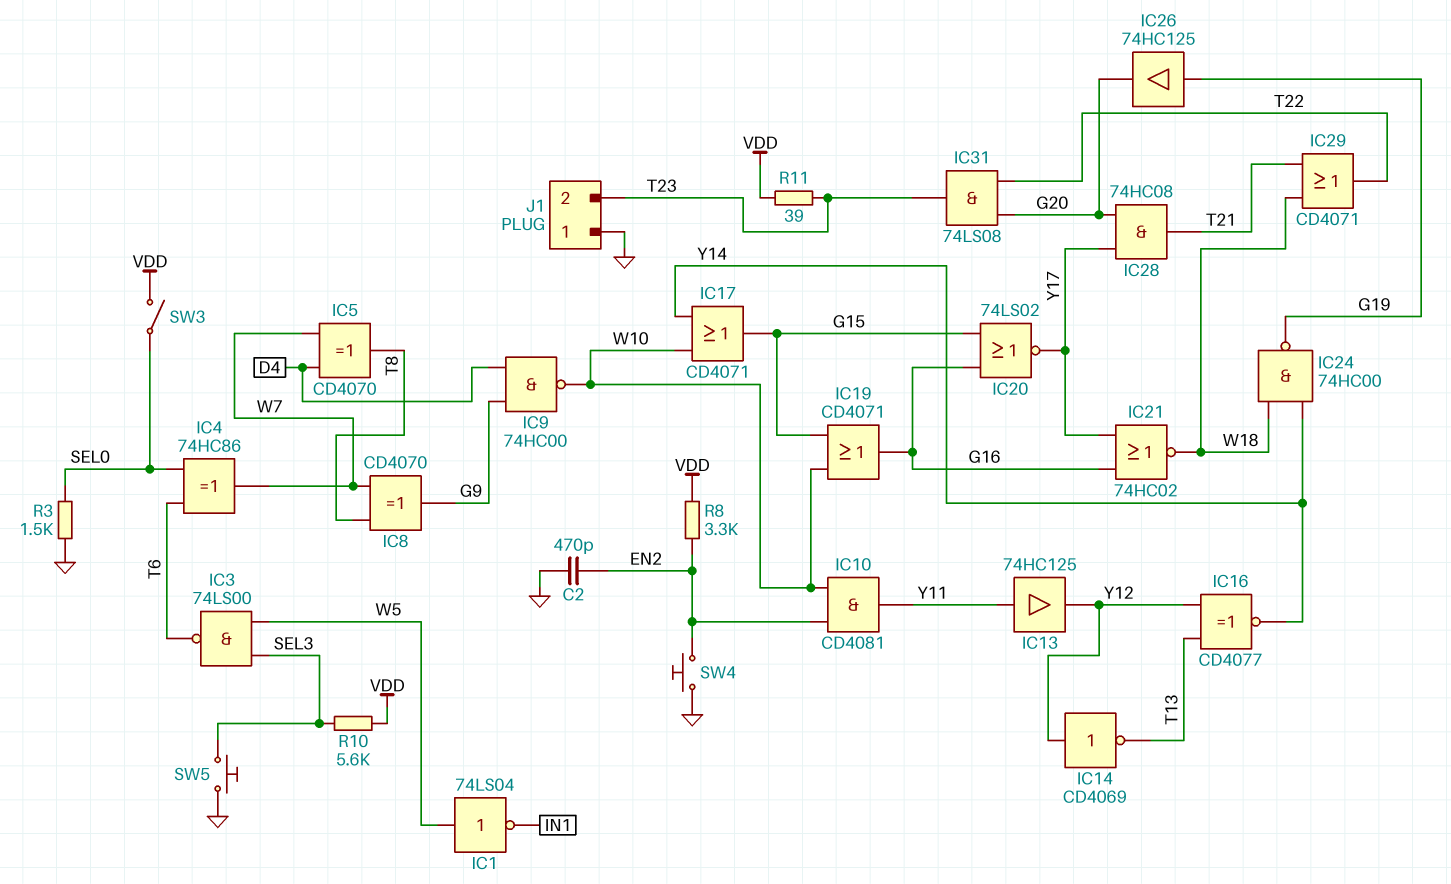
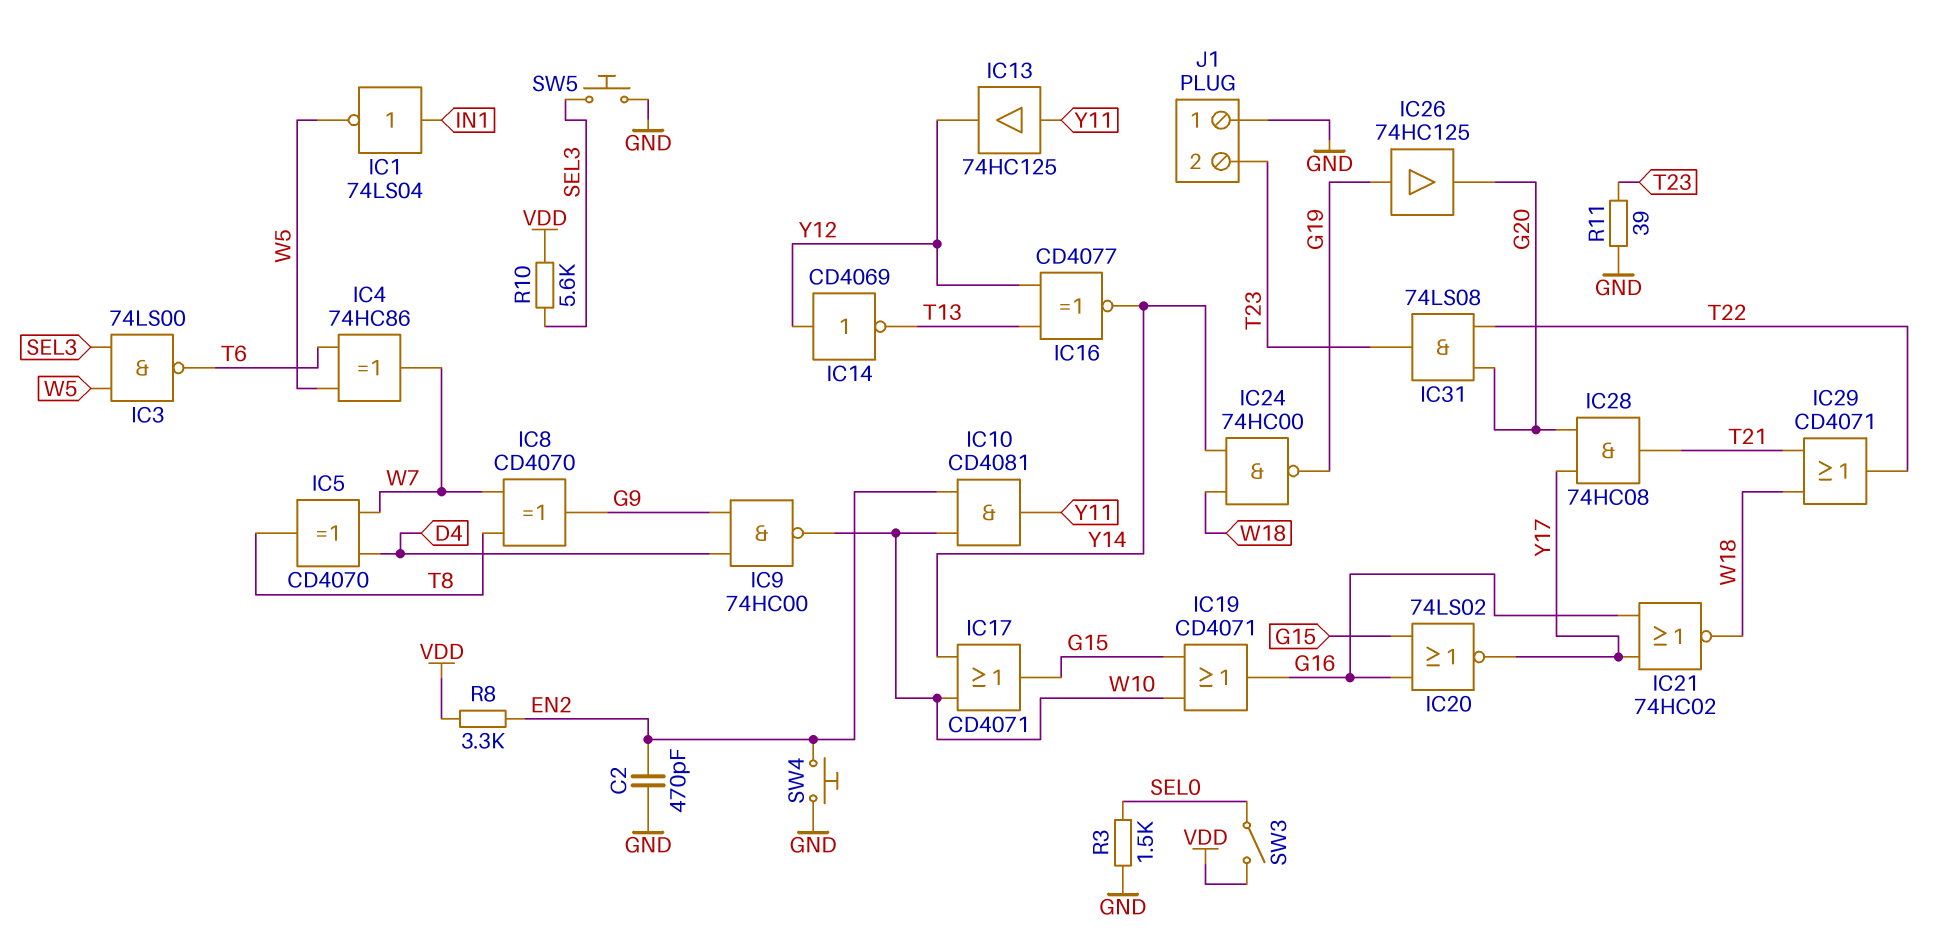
IC1: NOT 74LS04 (in W5, out IN1) -> NOT 74LS04 (in IN1, out W5)
IC4: XOR 74HC86 (in SEL0, in T6, out W7) -> XOR 74HC86 (in T6, in W5, out W7)
R11: 39 (T23, VDD) -> 39 (GND, T23)

